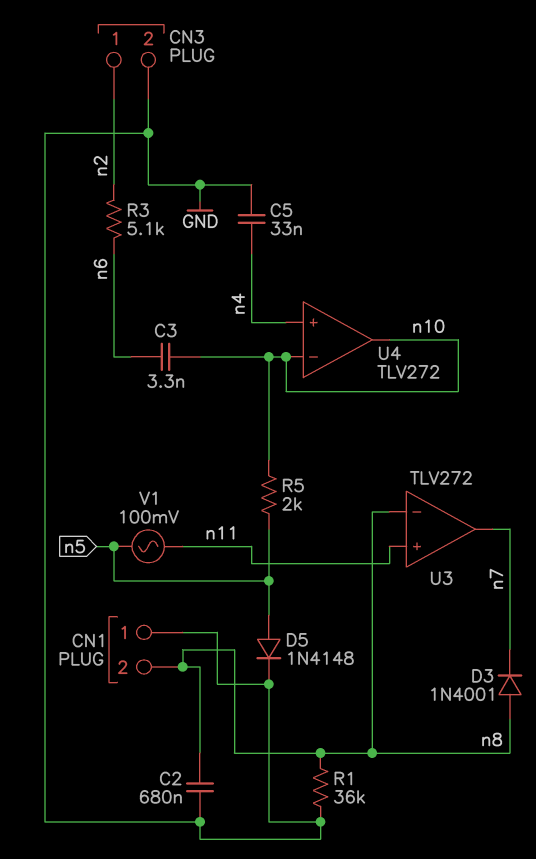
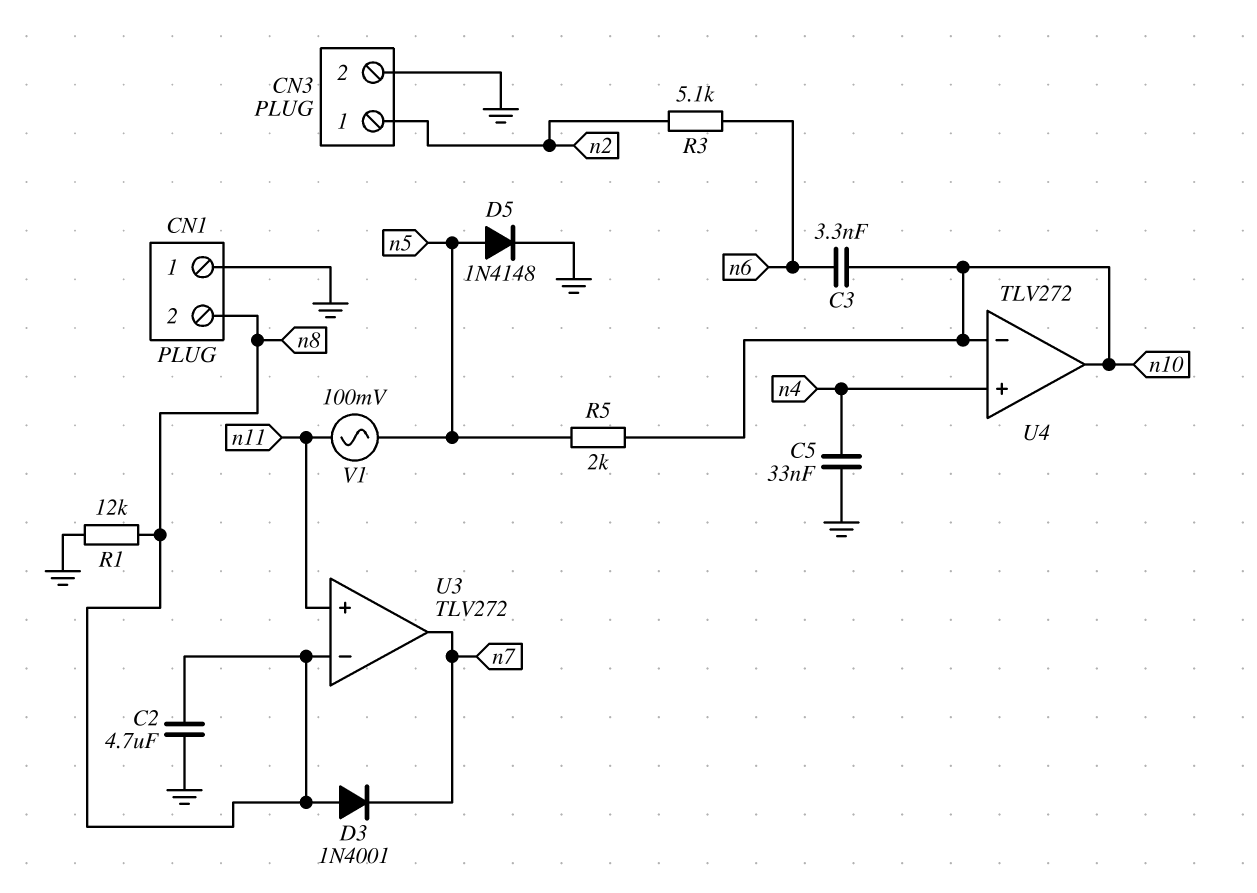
C2: 680nF (GND, n8) -> 4.7uF (GND, n8)
R1: 36k (GND, n8) -> 12k (GND, n8)

